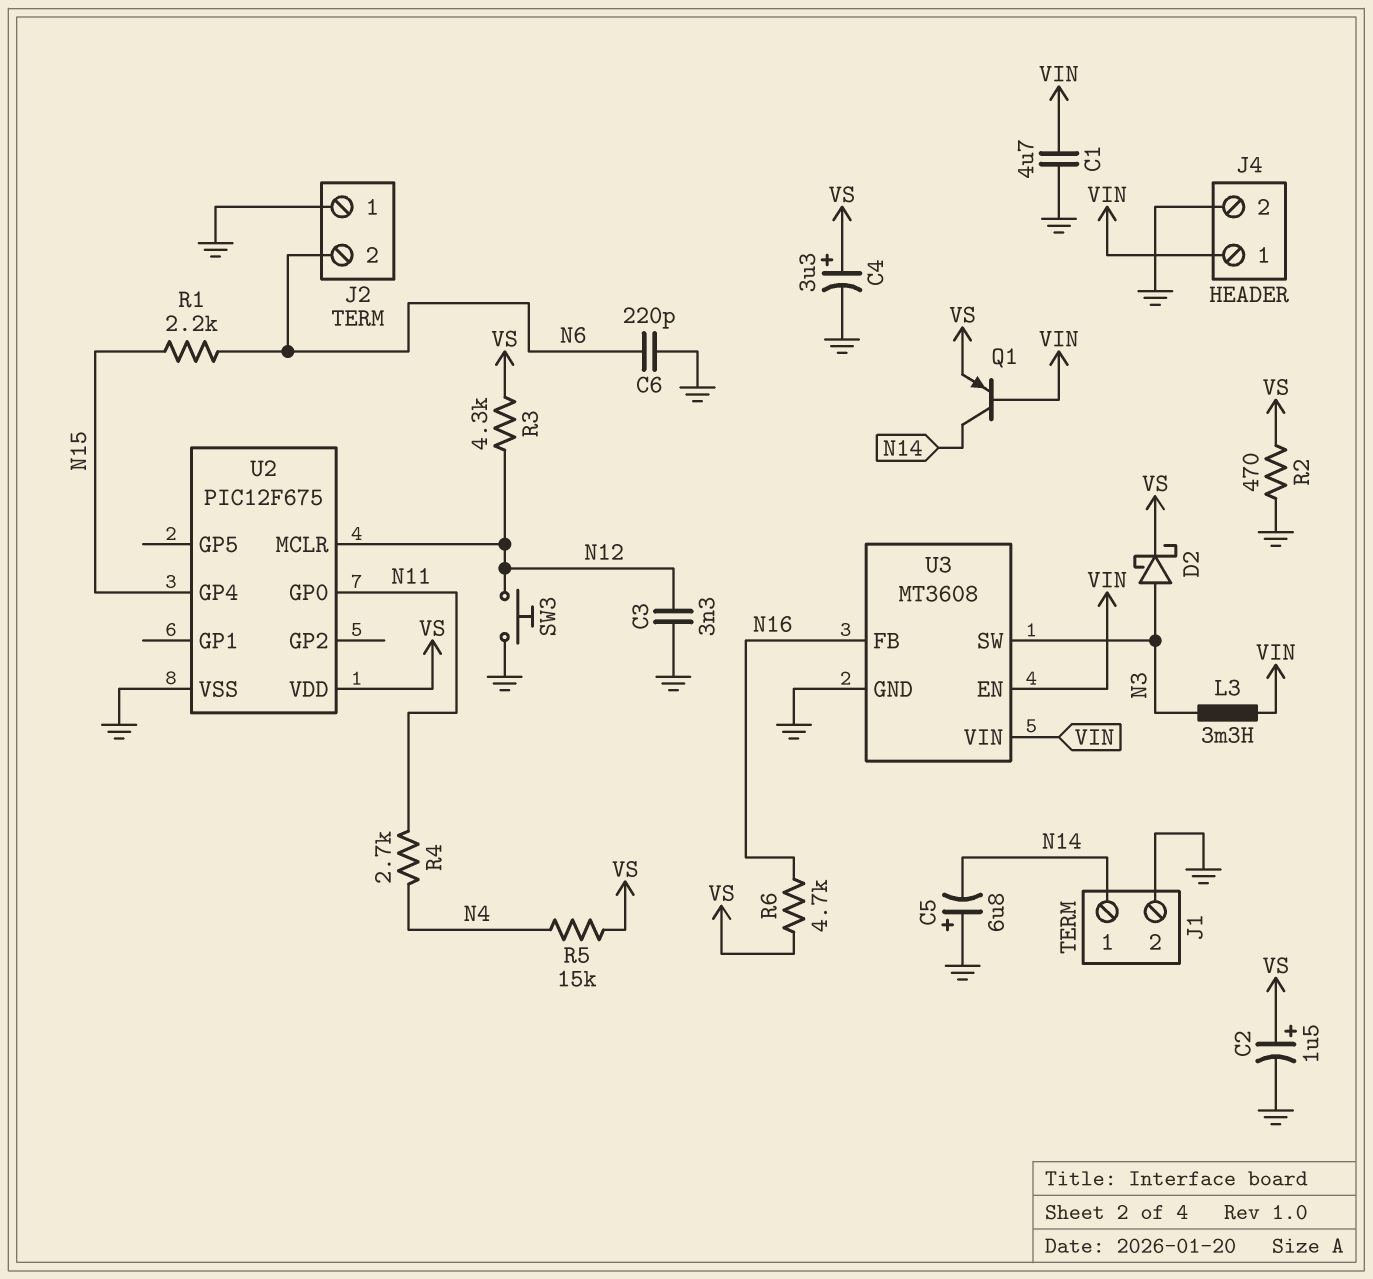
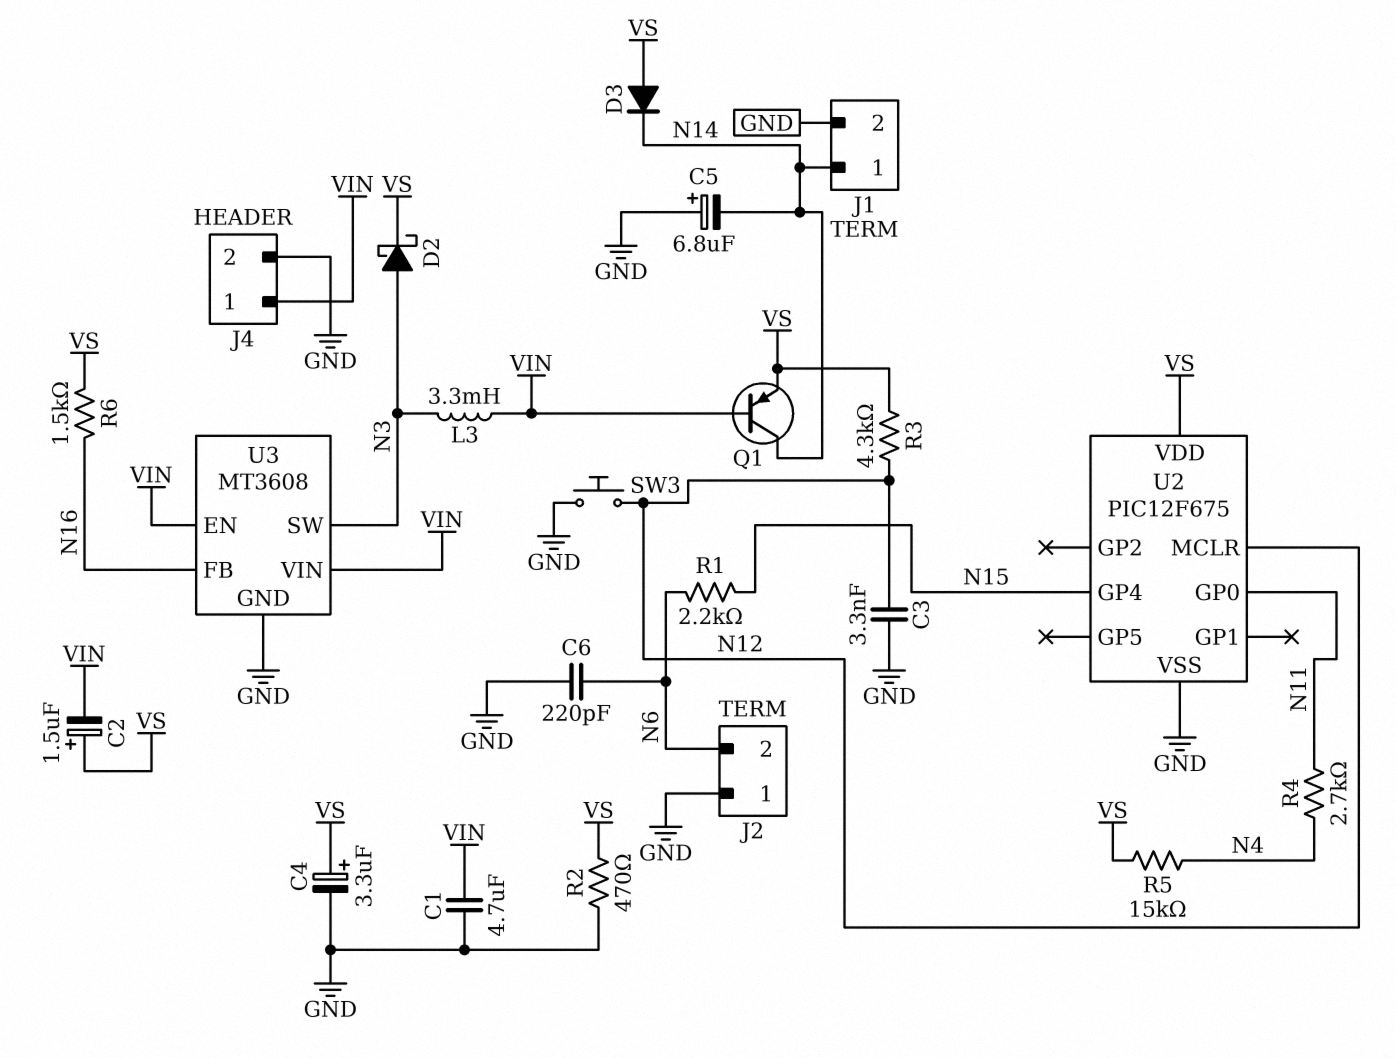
C2: 1.5uF (plus VS, minus GND) -> 1.5uF (plus VS, minus VIN)
D3: none -> diode (A VS, K N14)
R6: 4.7k (N16, VS) -> 1.5k (N16, VS)

